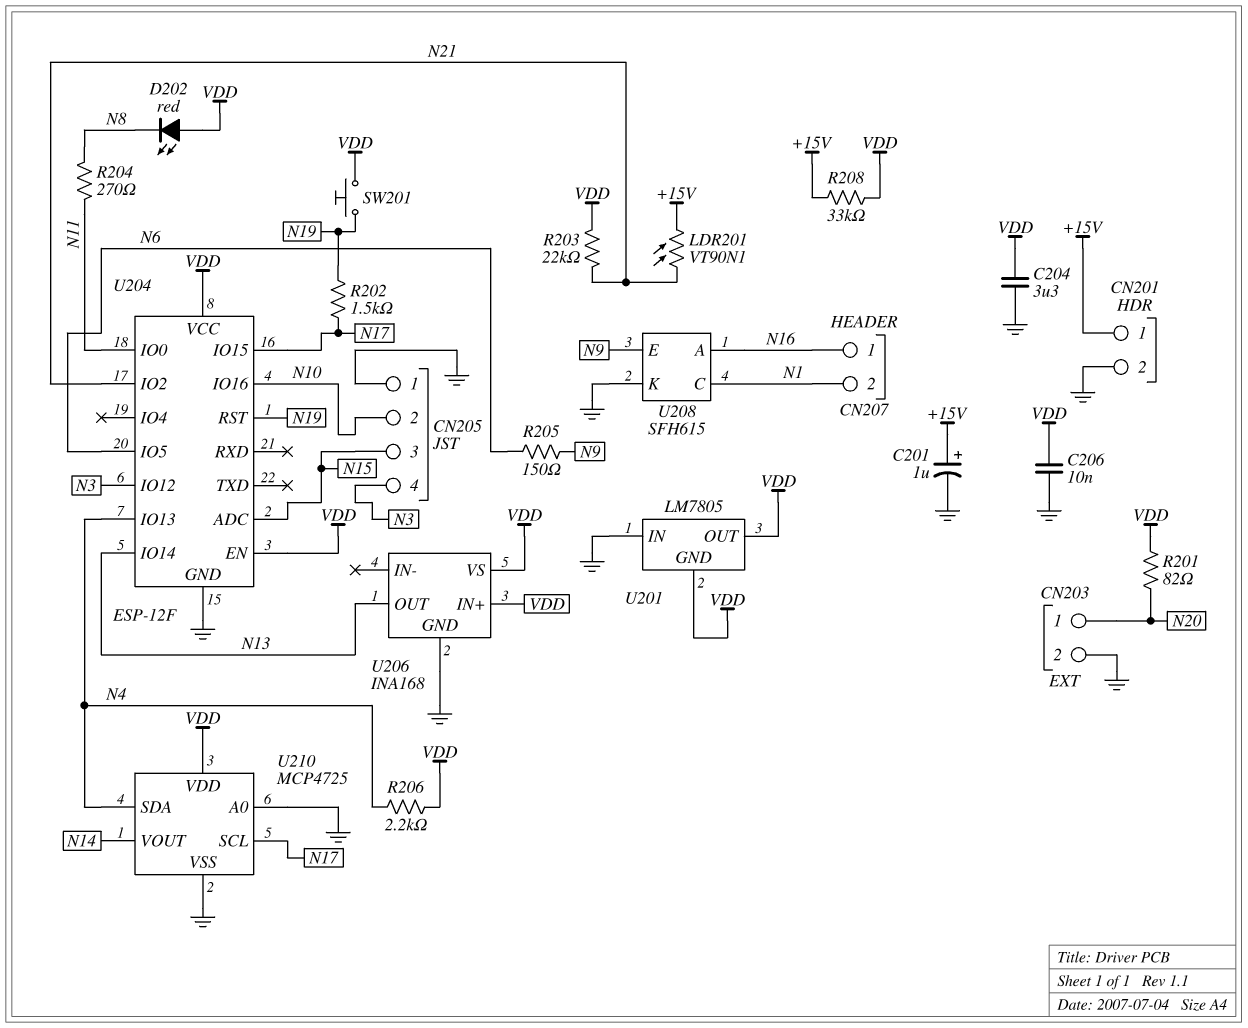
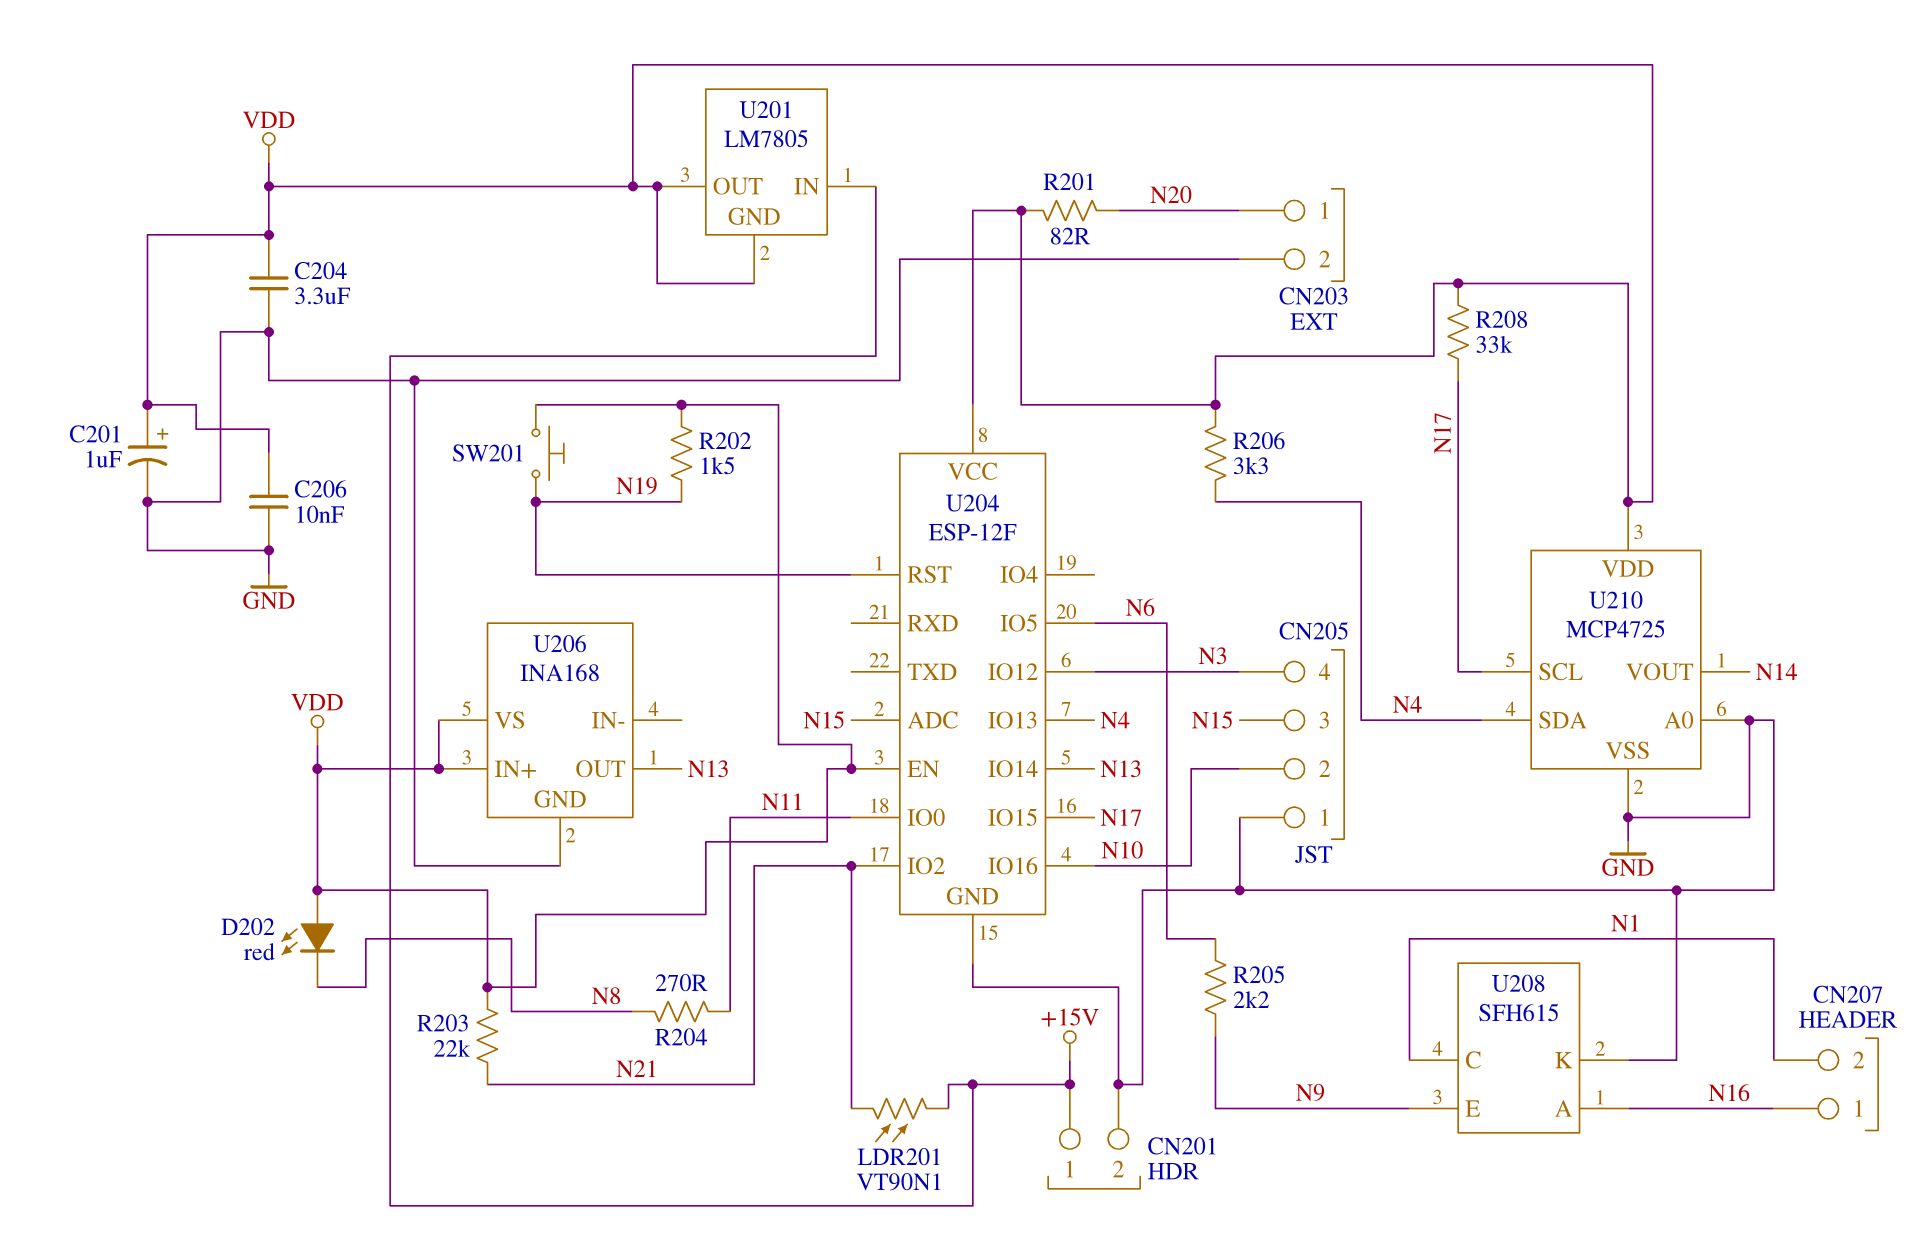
C201: 1uF (plus +15V, minus GND) -> 1uF (plus VDD, minus GND)
R202: 1.5k (N17, N19) -> 1.5k (N19, VDD)
R205: 150 (N6, N9) -> 2.2k (N6, N9)
R206: 2.2k (N4, VDD) -> 3.3k (N4, VDD)
R208: 33k (+15V, VDD) -> 33k (N17, VDD)
U201 pin IN: GND -> +15V

